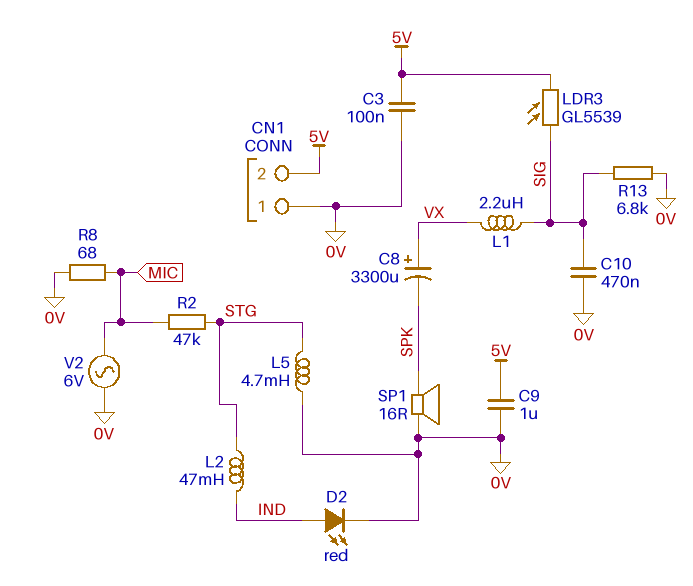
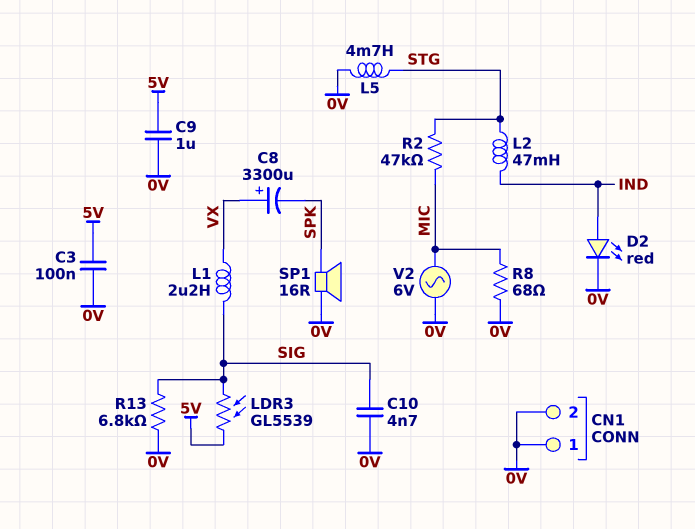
C10: 470nF (0V, SIG) -> 4.7nF (0V, SIG)
CN1 pin 2: 5V -> 0V

